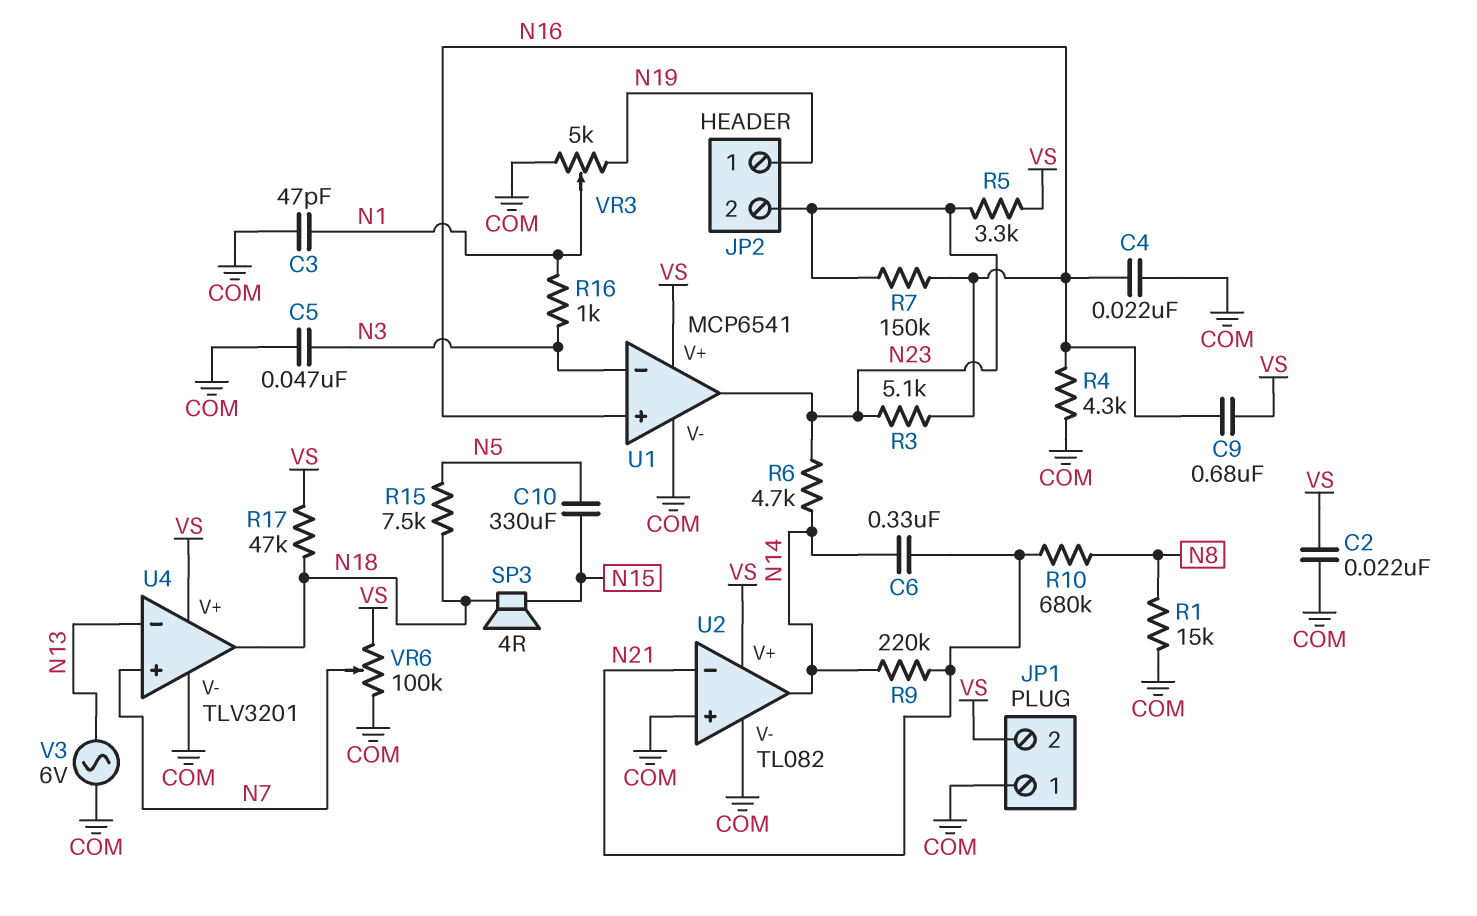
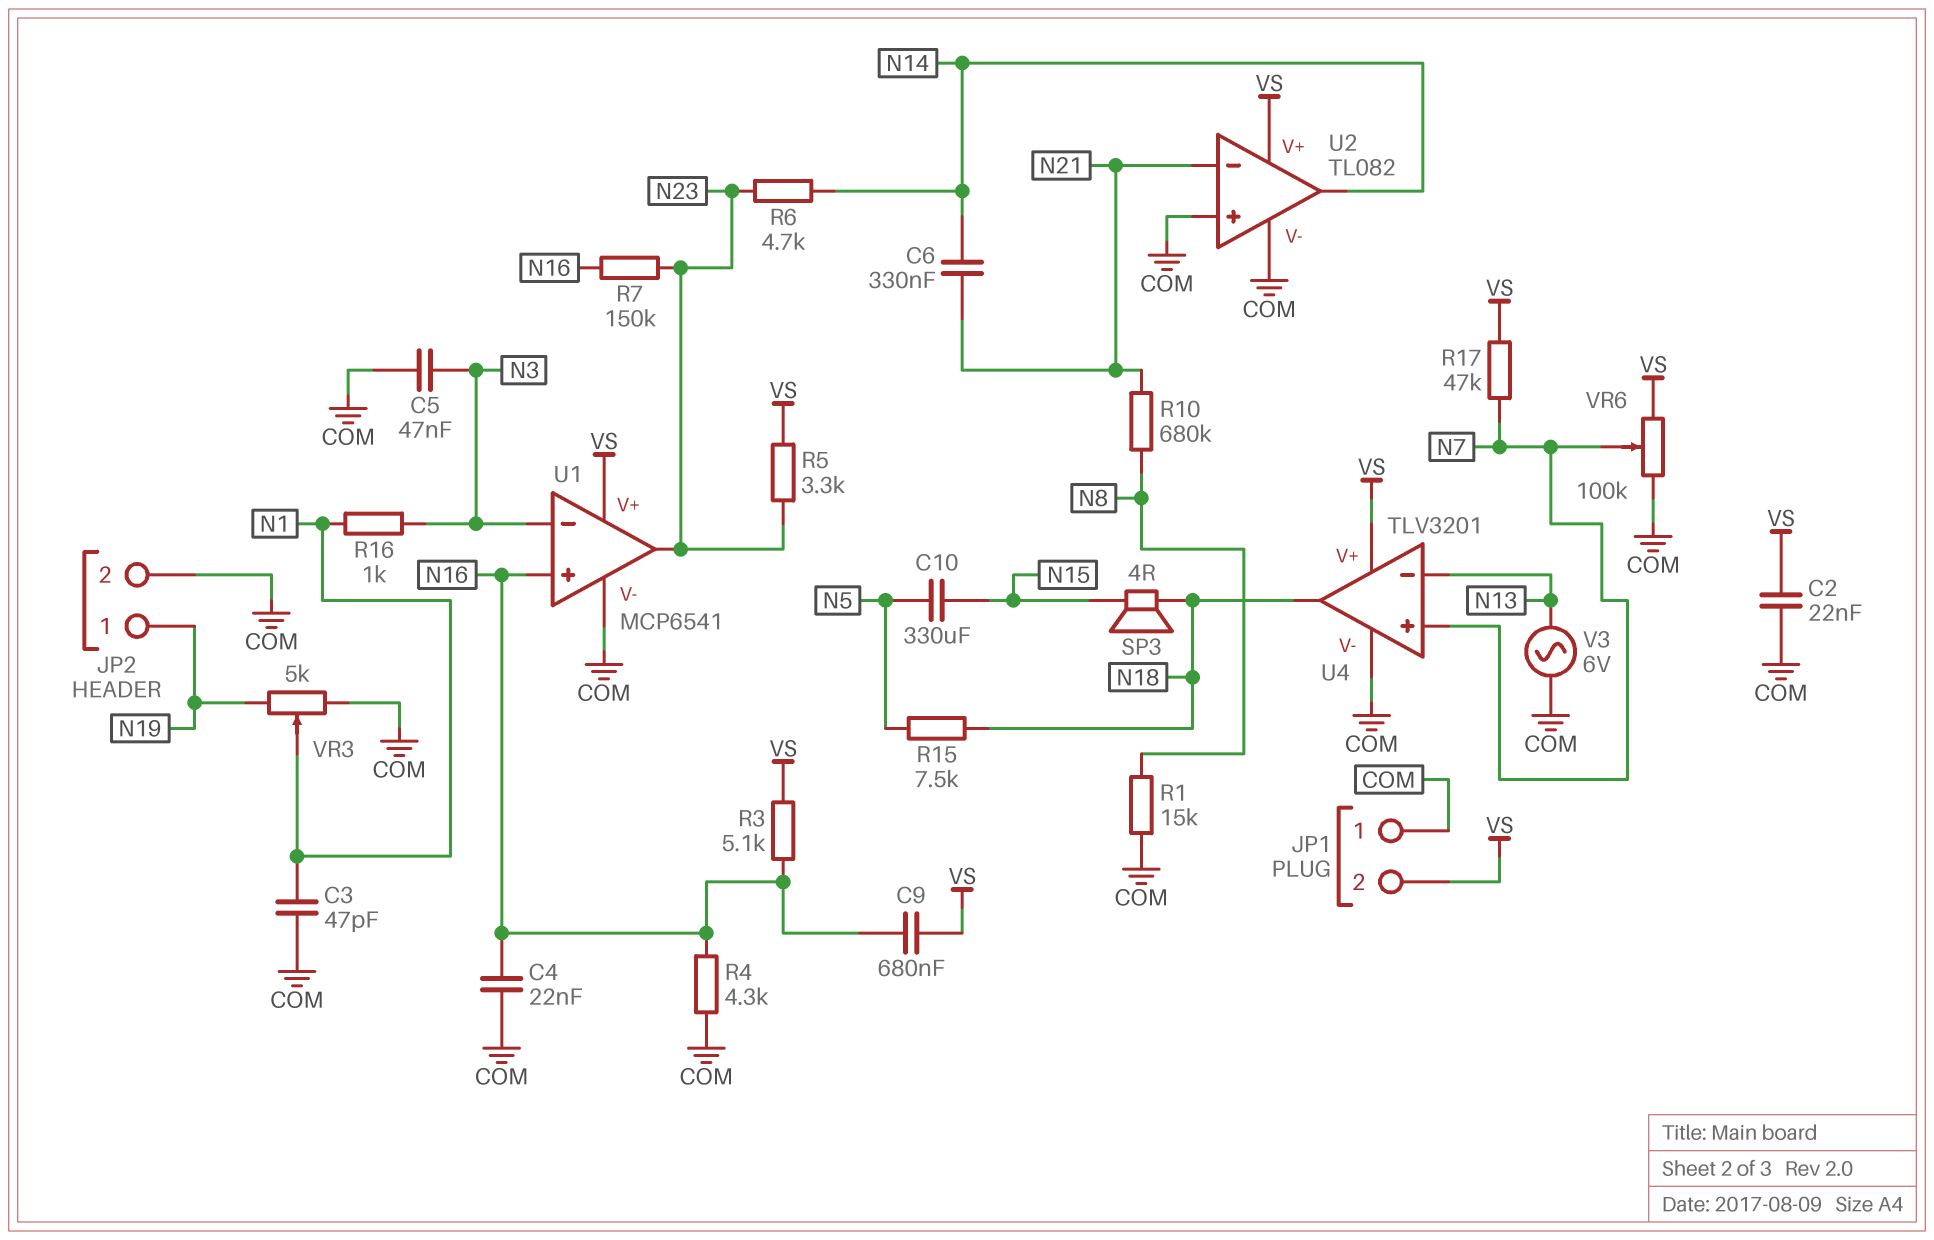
JP2 pin 2: N23 -> COM
R3: 5.1k (N16, N23) -> 5.1k (N16, VS)
R9: 220k (N14, N21) -> none
R17: 47k (N18, VS) -> 47k (N7, VS)

